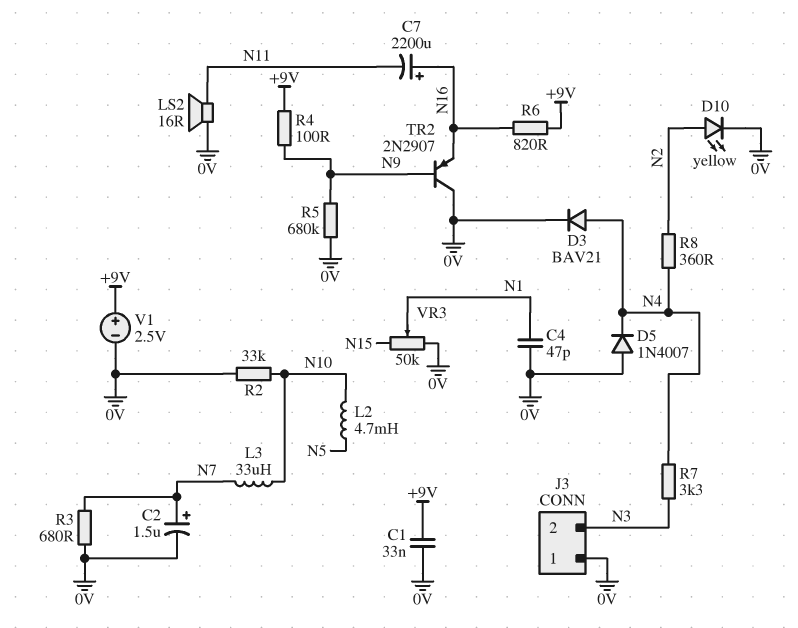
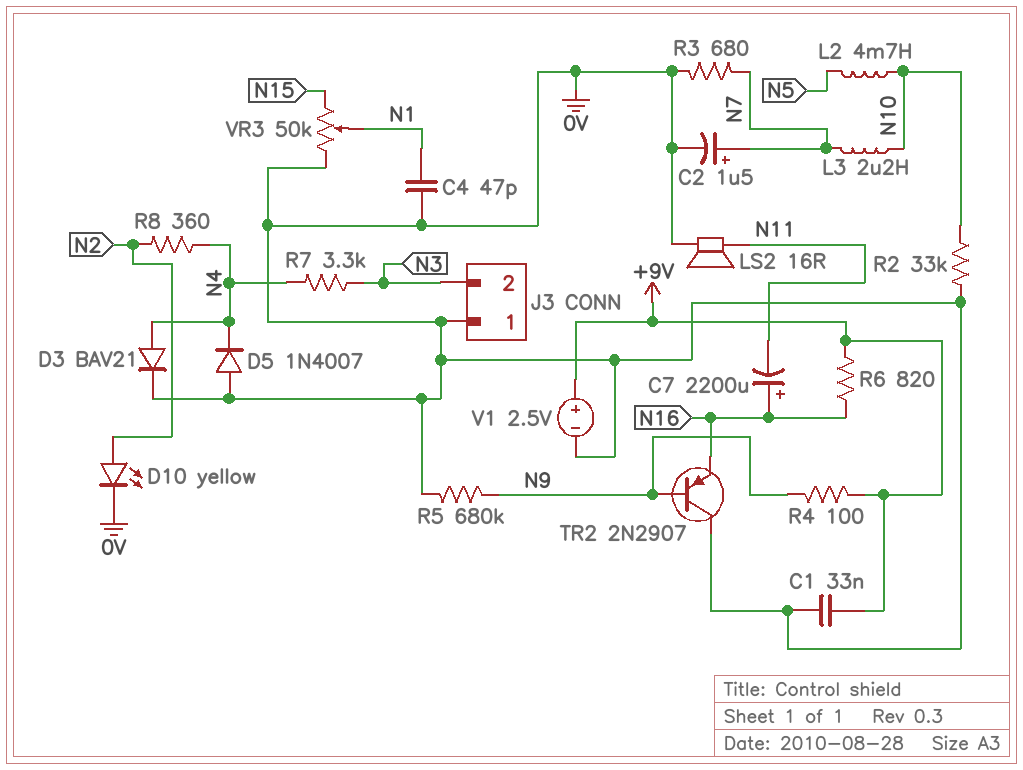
L3: 33uH (N7, N10) -> 2.2uH (N7, N10)

